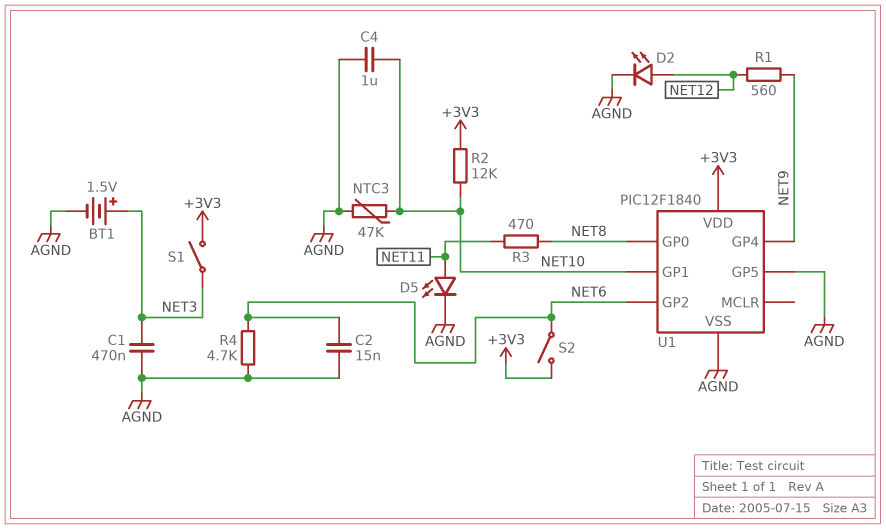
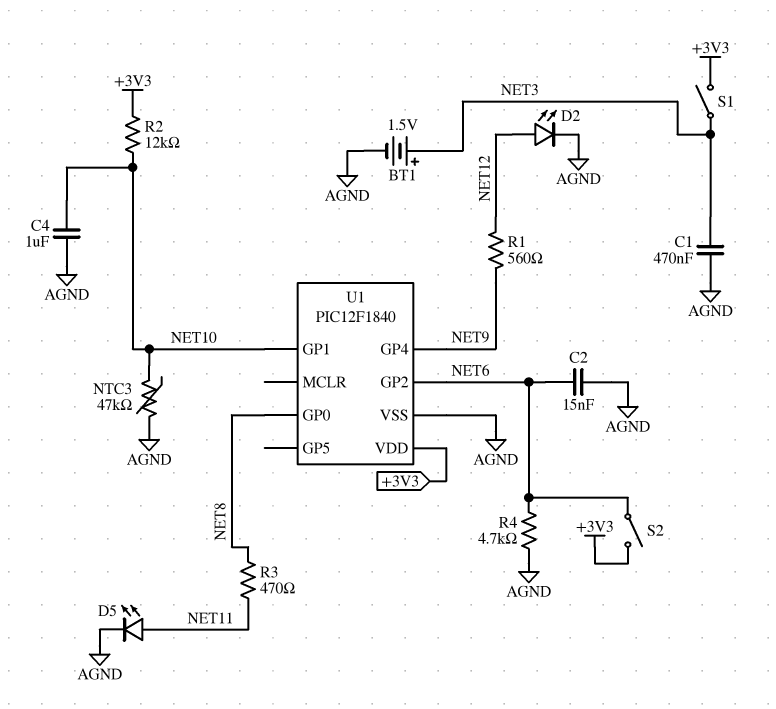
U1 pin GP5: AGND -> none

